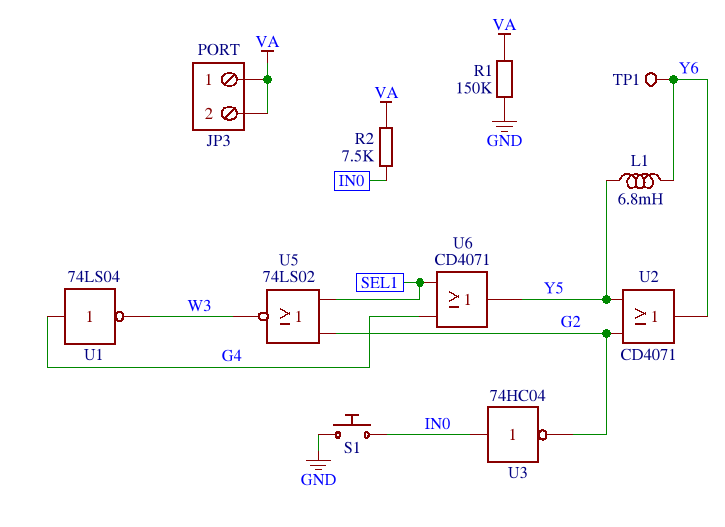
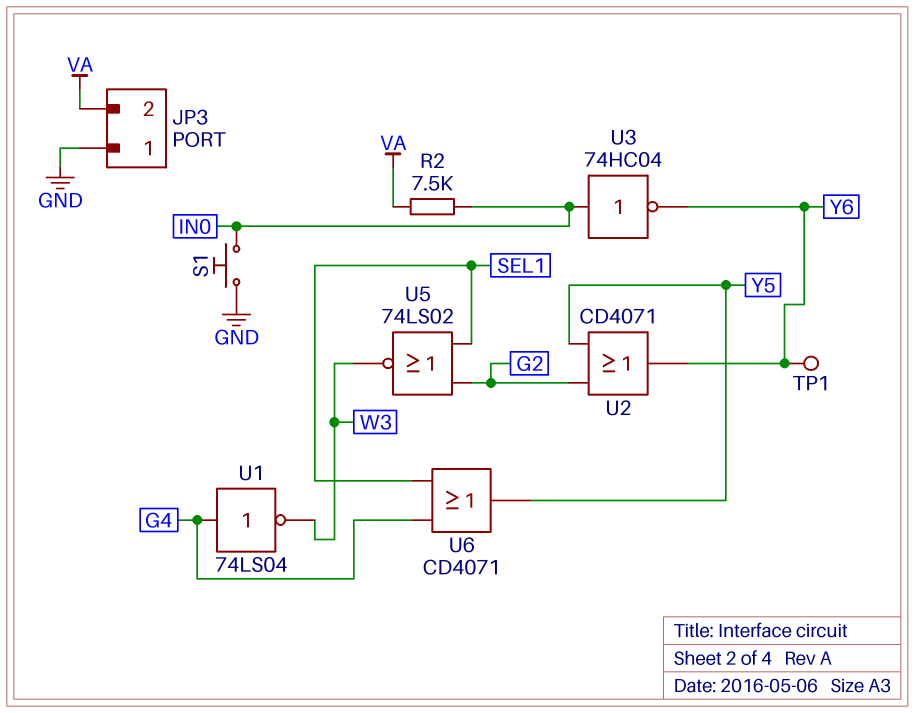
JP3 pin 1: VA -> GND
L1: 6.8mH (Y5, Y6) -> none
R1: 150k (GND, VA) -> none
U3: NOT 74HC04 (in IN0, out G2) -> NOT 74HC04 (in IN0, out Y6)

